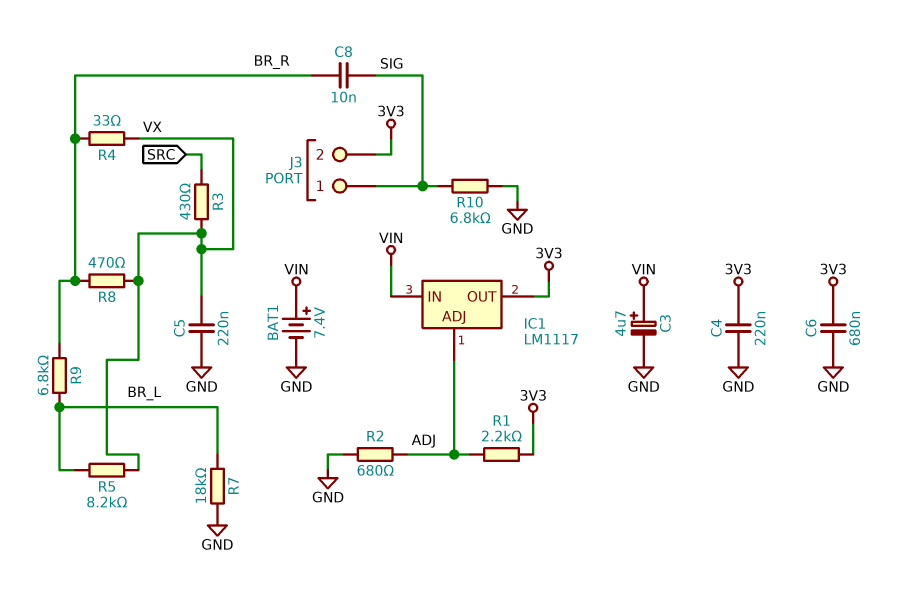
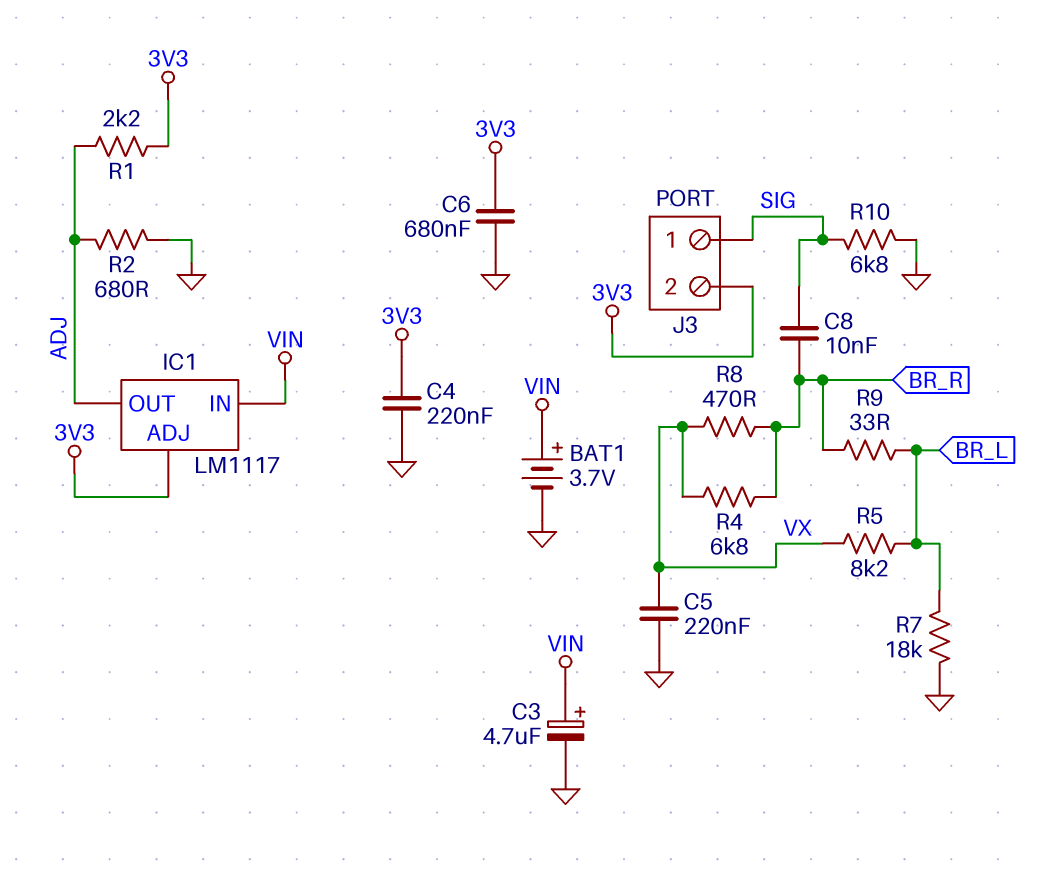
BAT1: 7.4V (plus VIN, minus GND) -> 3.7V (plus VIN, minus GND)
IC1 pin ADJ: ADJ -> 3V3
IC1 pin OUT: 3V3 -> ADJ
R3: 430 (SRC, VX) -> none
R4: 33 (BR_R, VX) -> 6.8k (BR_R, VX)
R9: 6.8k (BR_L, BR_R) -> 33 (BR_L, BR_R)

